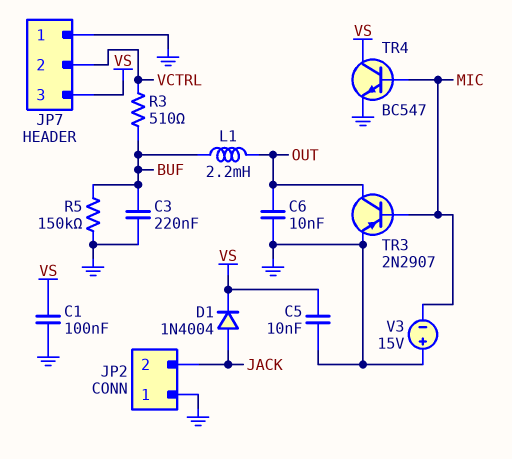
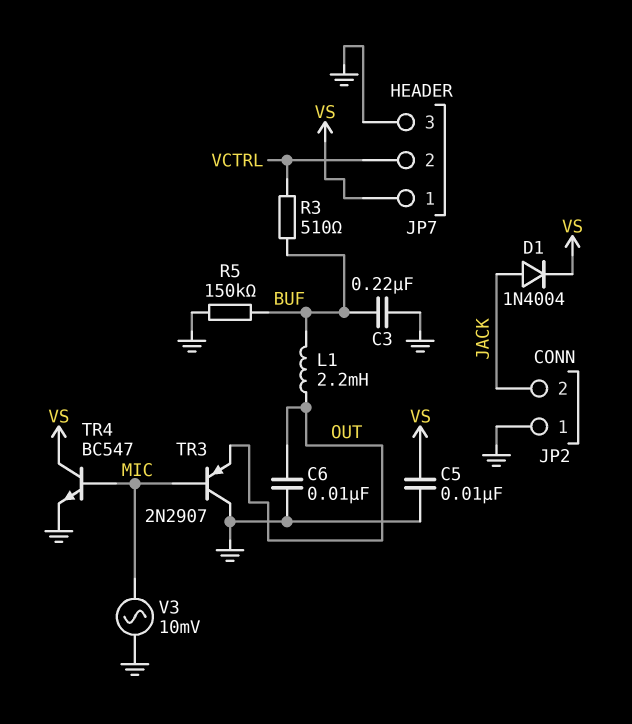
C1: 100nF (GND, VS) -> none
JP7 pin 1: GND -> VS
JP7 pin 3: VS -> GND
TR3: PNP 2N2907 (B MIC, C OUT, E GND) -> PNP 2N2907 (B MIC, C GND, E OUT)
V3: 15V (plus GND, minus MIC) -> AC 10mV (GND, MIC)

